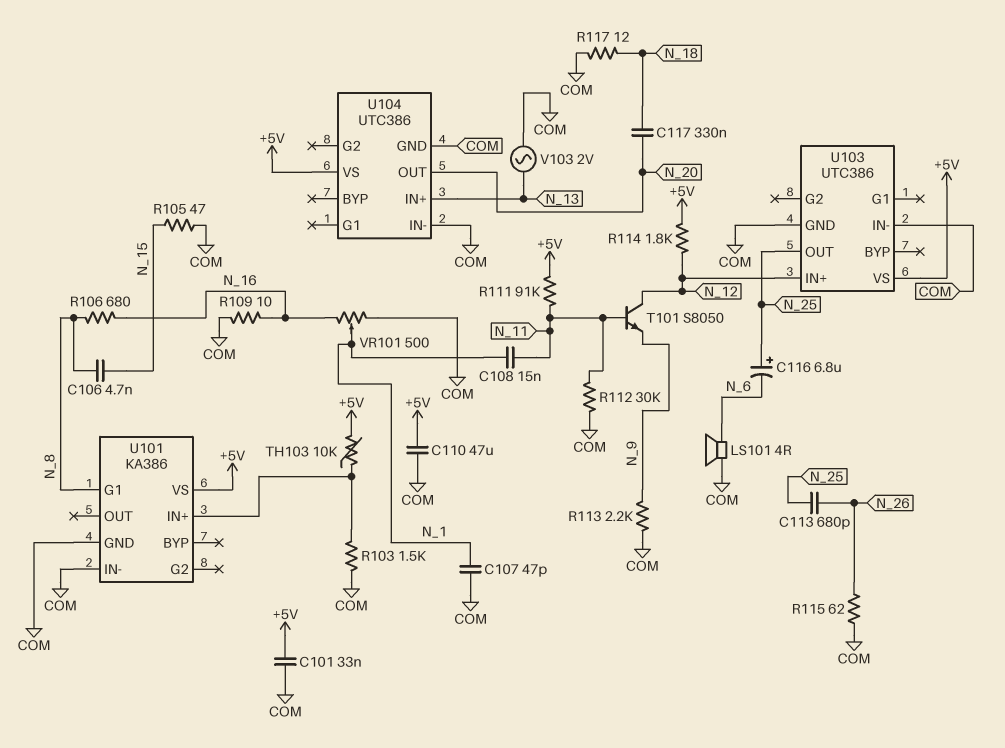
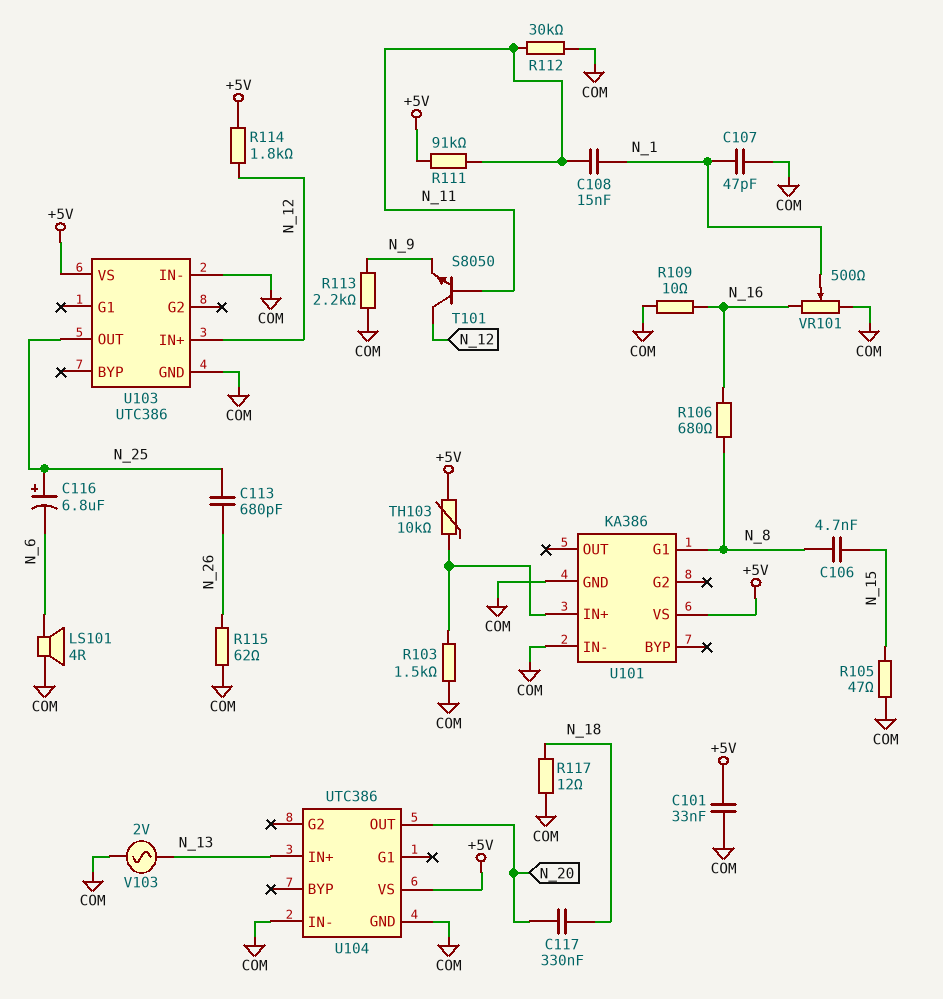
C110: 47uF (+5V, COM) -> none

